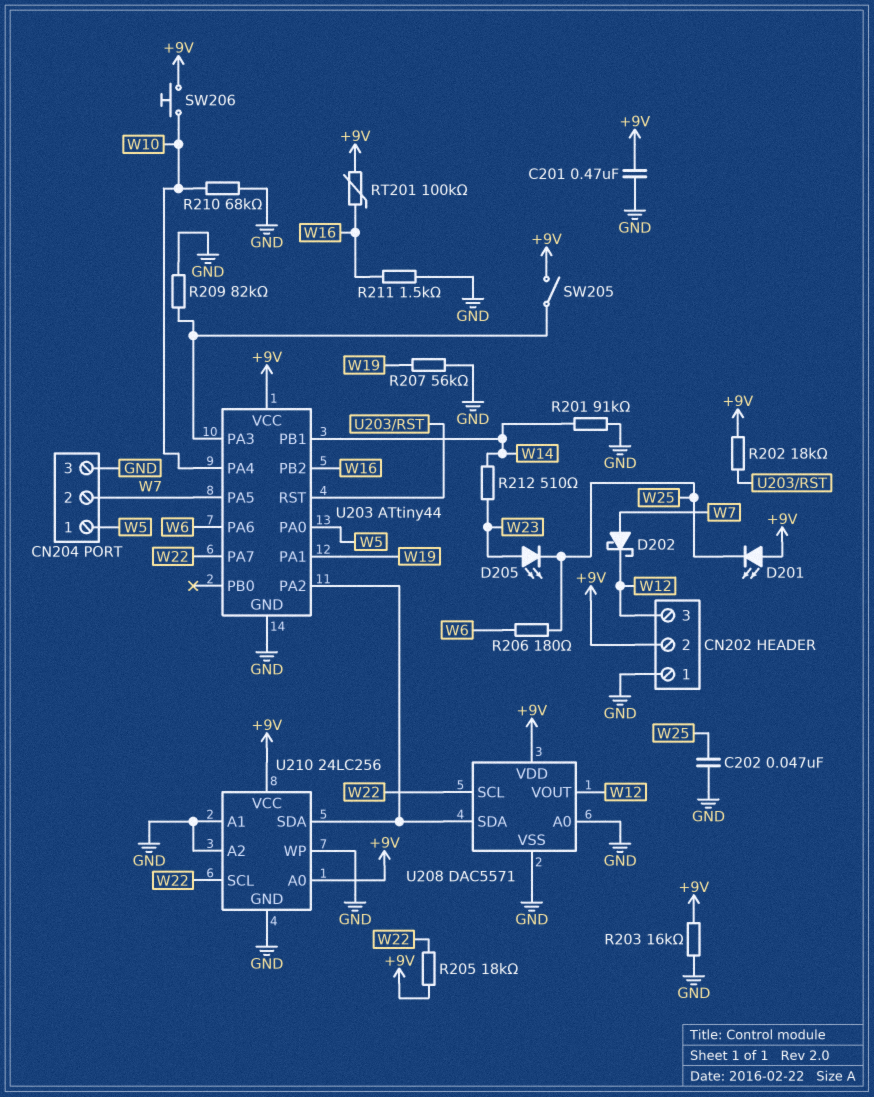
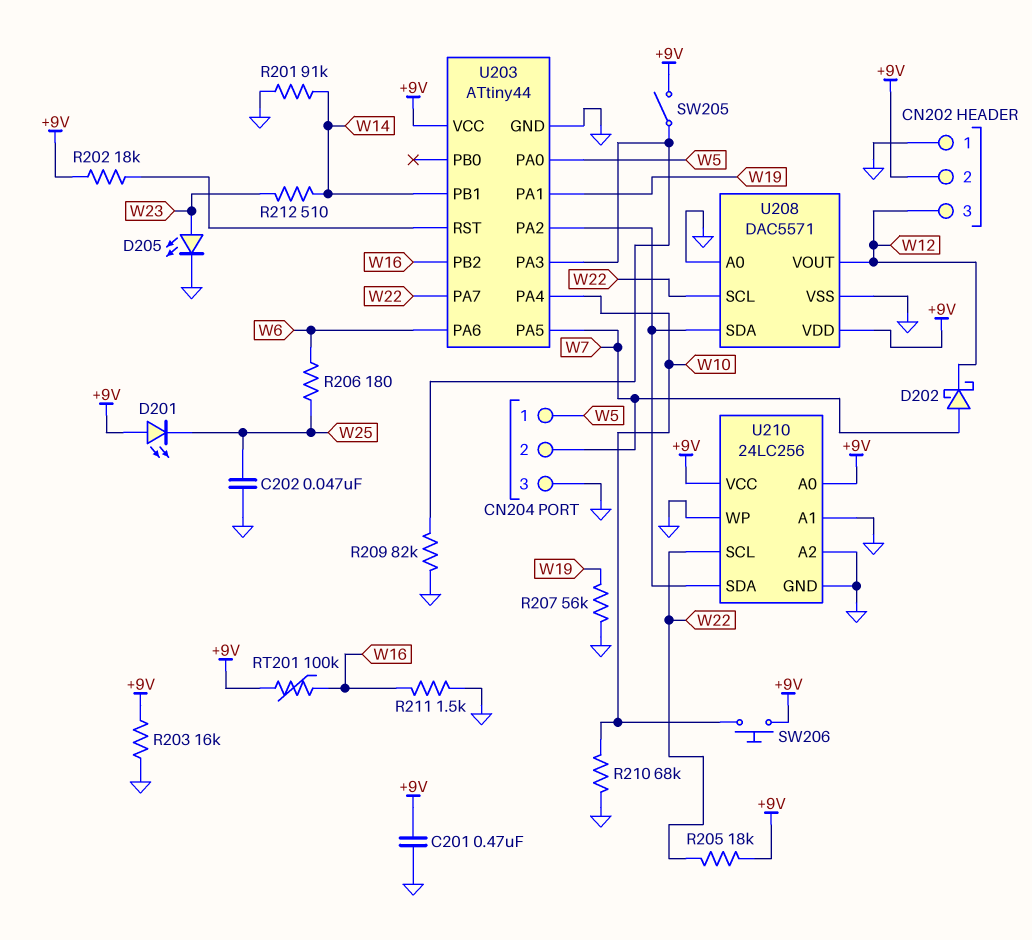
D205: LED (A W23, K W25) -> LED (A W23, K GND)

